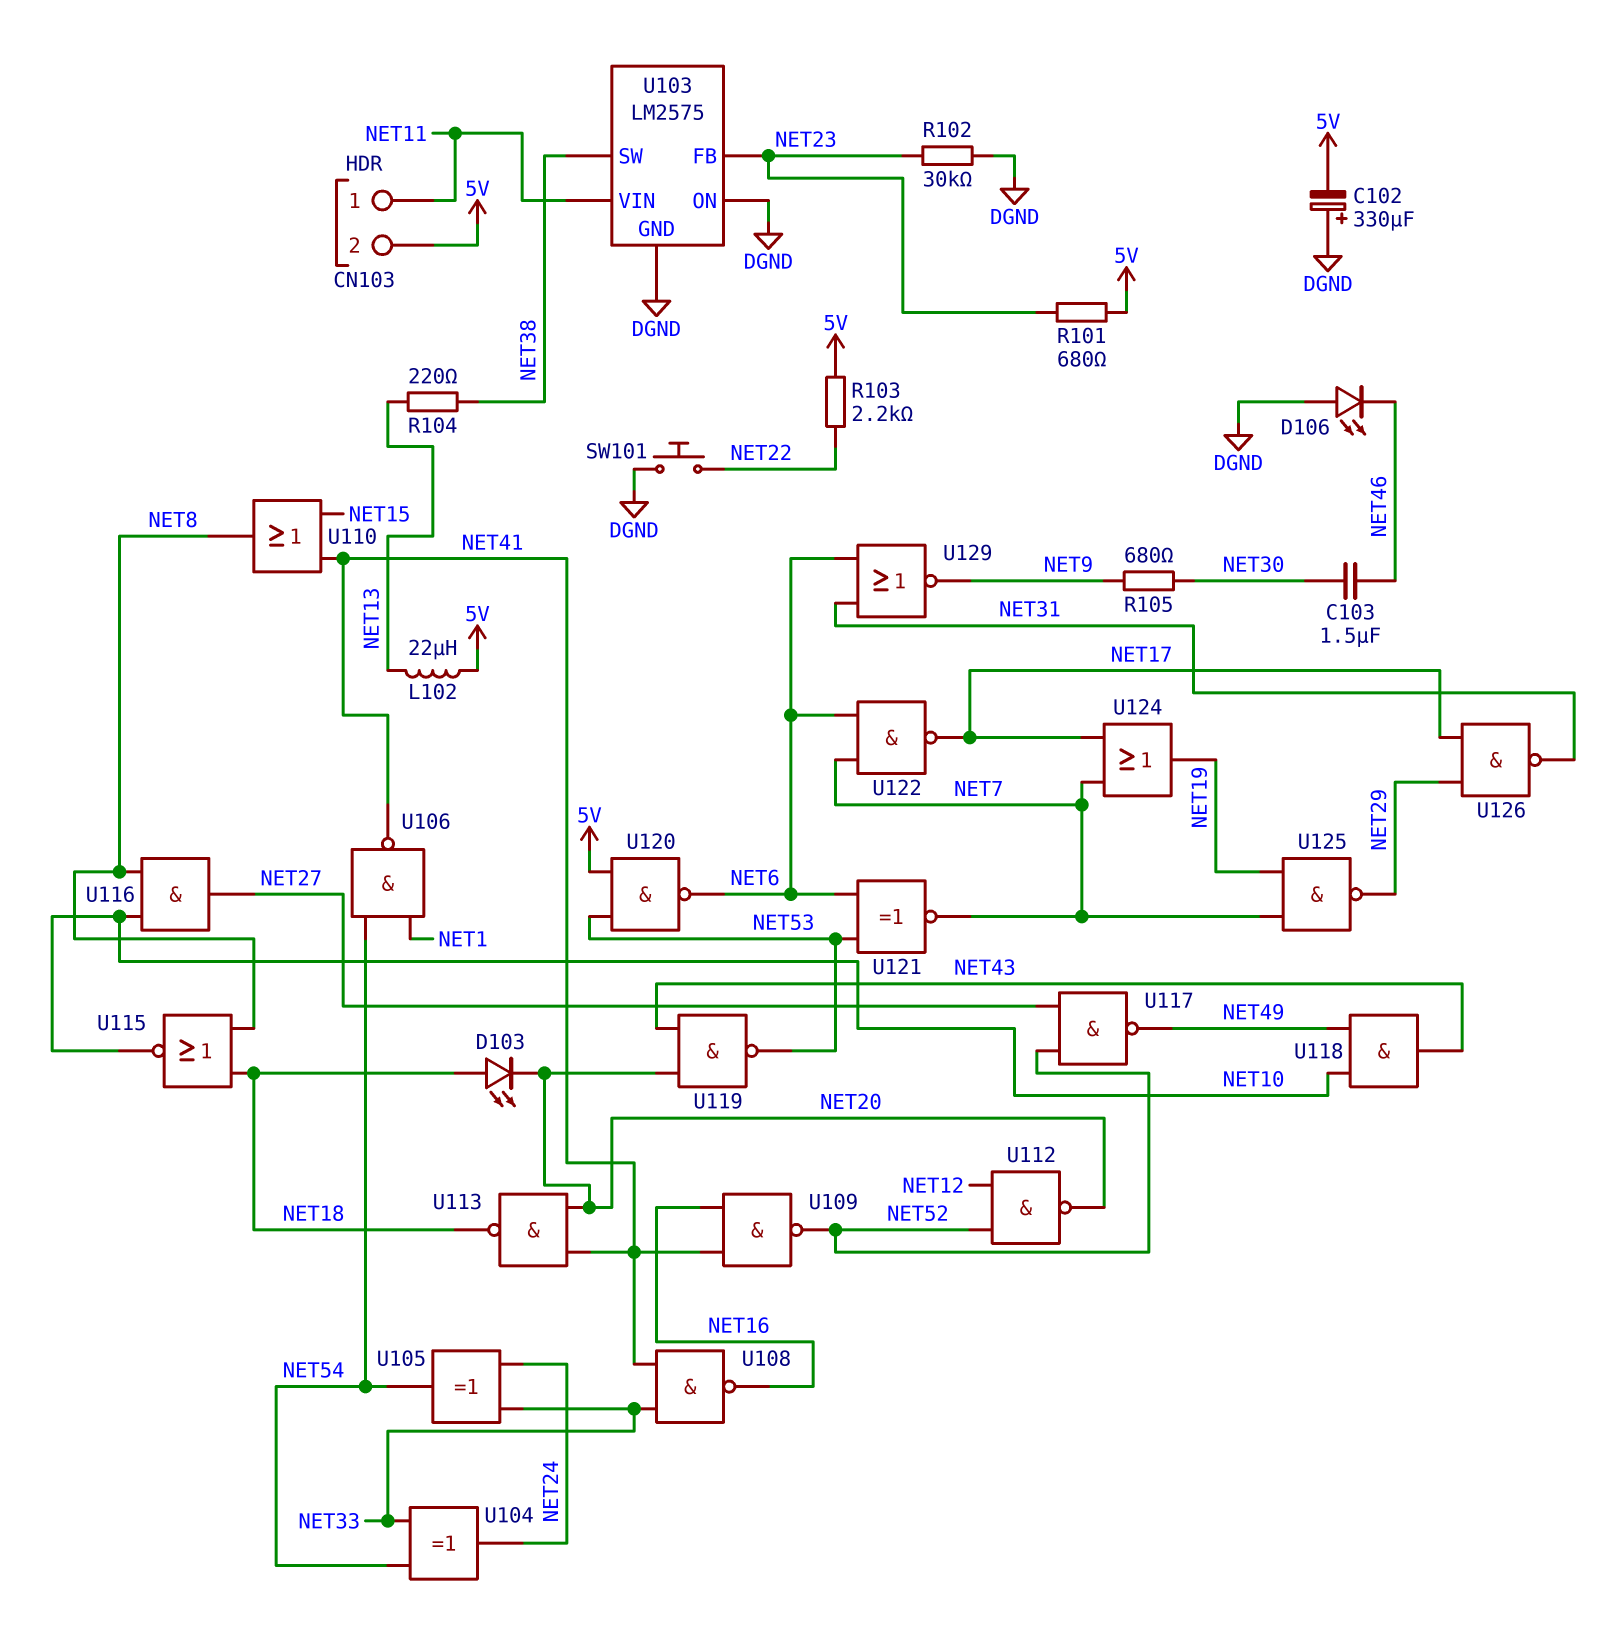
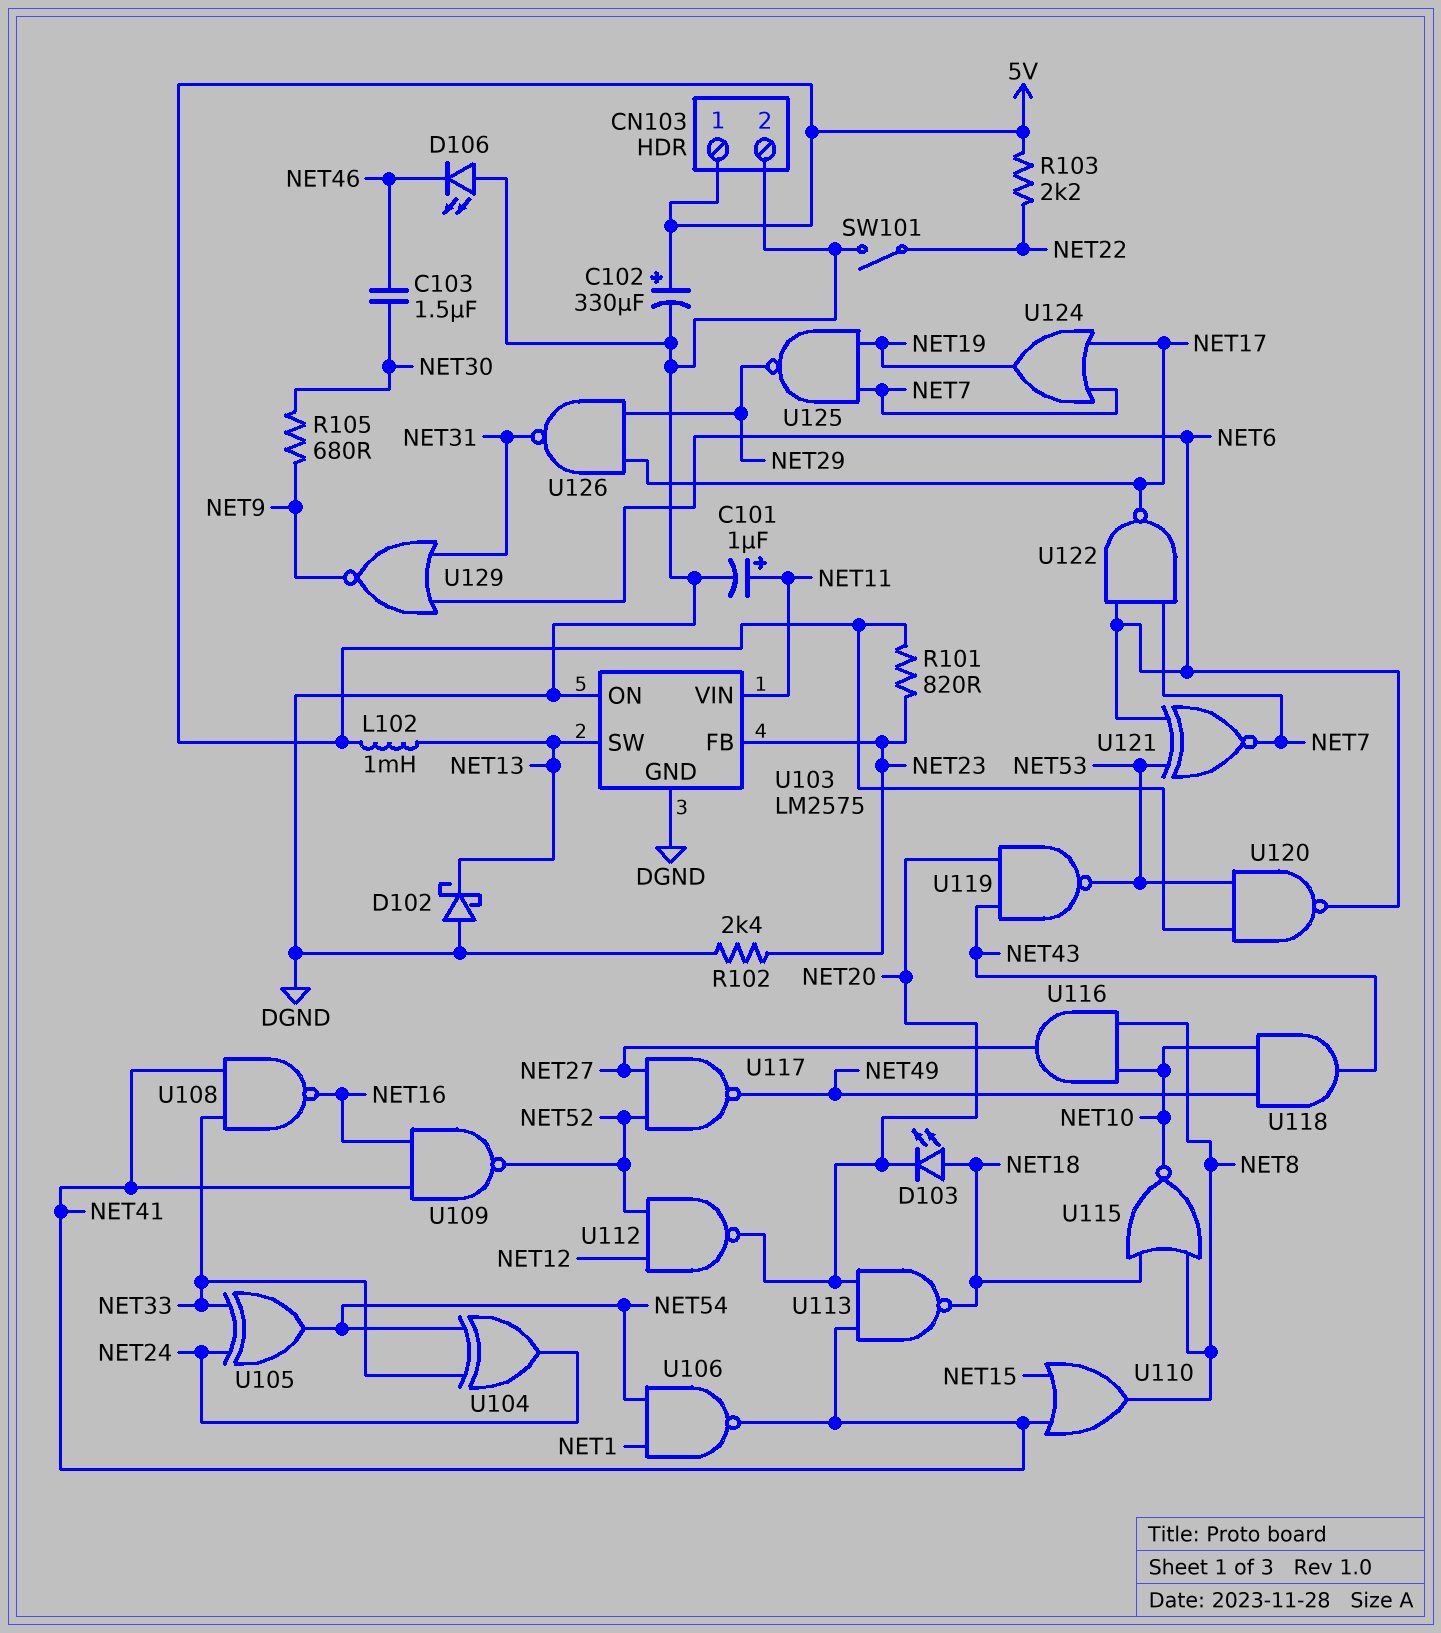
C101: none -> 1uF (plus NET11, minus DGND)
C102: 330uF (plus DGND, minus 5V) -> 330uF (plus 5V, minus DGND)
CN103 pin 1: NET11 -> 5V
CN103 pin 2: 5V -> DGND
D102: none -> schottky (A DGND, K NET13)
L102: 22uH (5V, NET13) -> 1mH (5V, NET13)
R101: 680 (5V, NET23) -> 820 (5V, NET23)
R102: 30k (DGND, NET23) -> 2.4k (DGND, NET23)
R104: 220 (NET13, NET38) -> none
SW101: button (DGND, NET22) -> switch (DGND, NET22)
U103 pin SW: NET38 -> NET13

